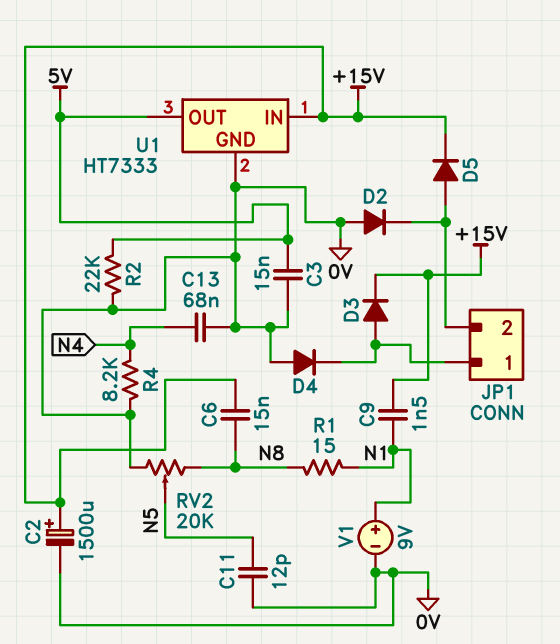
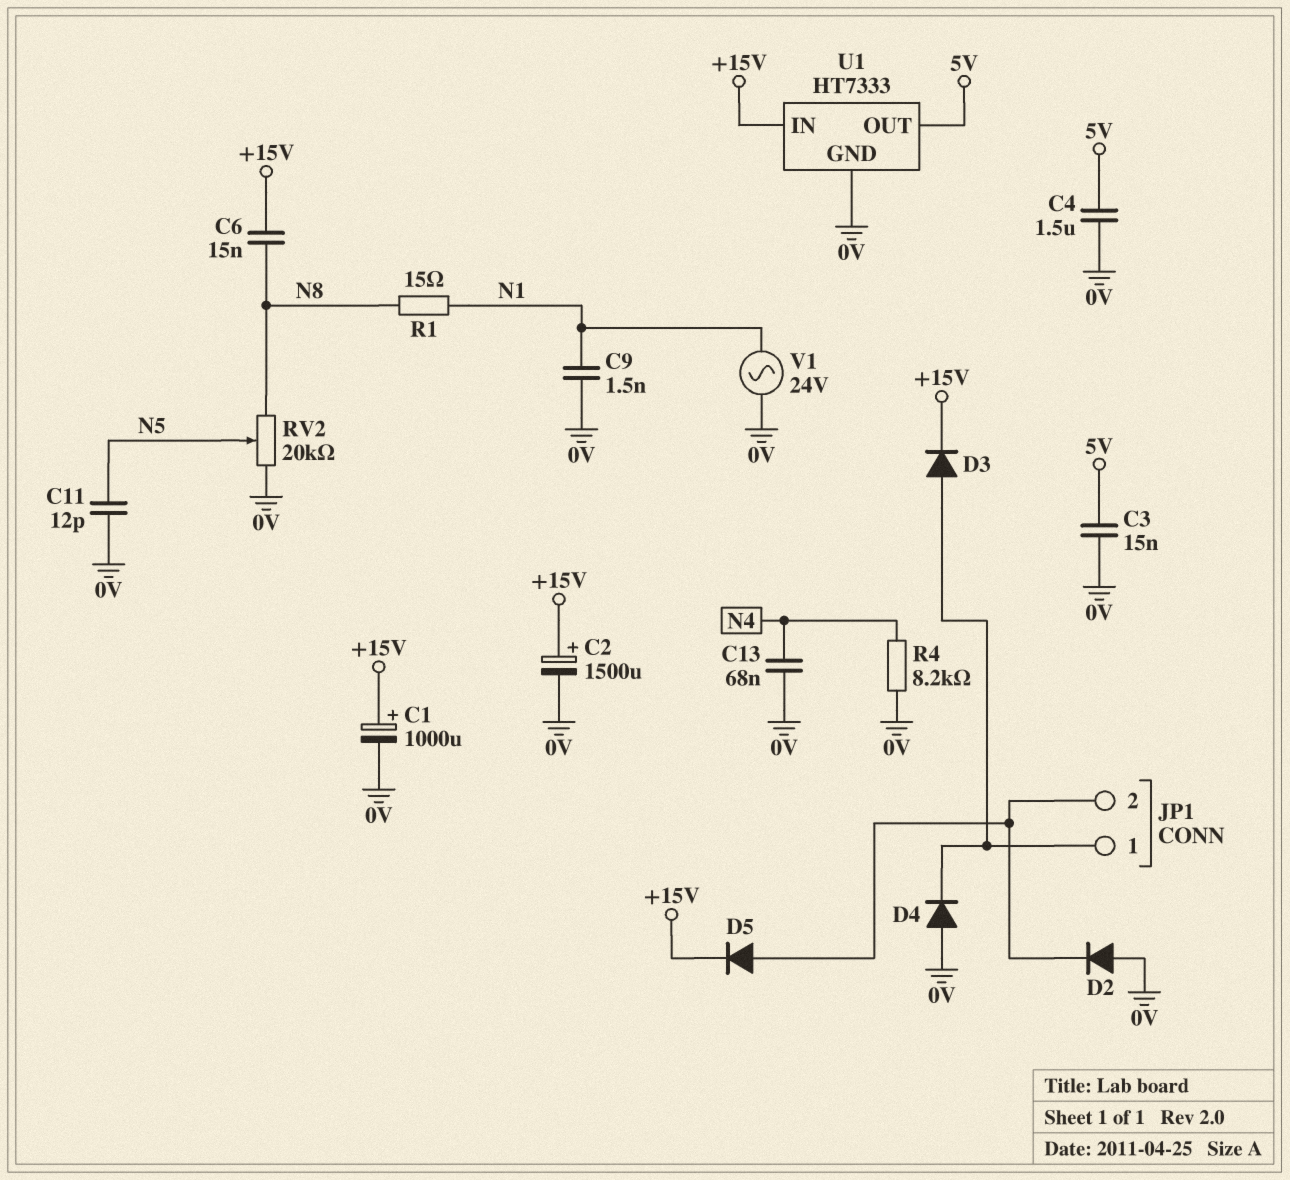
C1: none -> 1000uF (plus +15V, minus 0V)
C4: none -> 1.5uF (0V, 5V)
C9: 1.5nF (+15V, N1) -> 1.5nF (0V, N1)
R2: 22k (0V, 5V) -> none
V1: 9V (plus N1, minus 0V) -> AC 24V (0V, N1)

